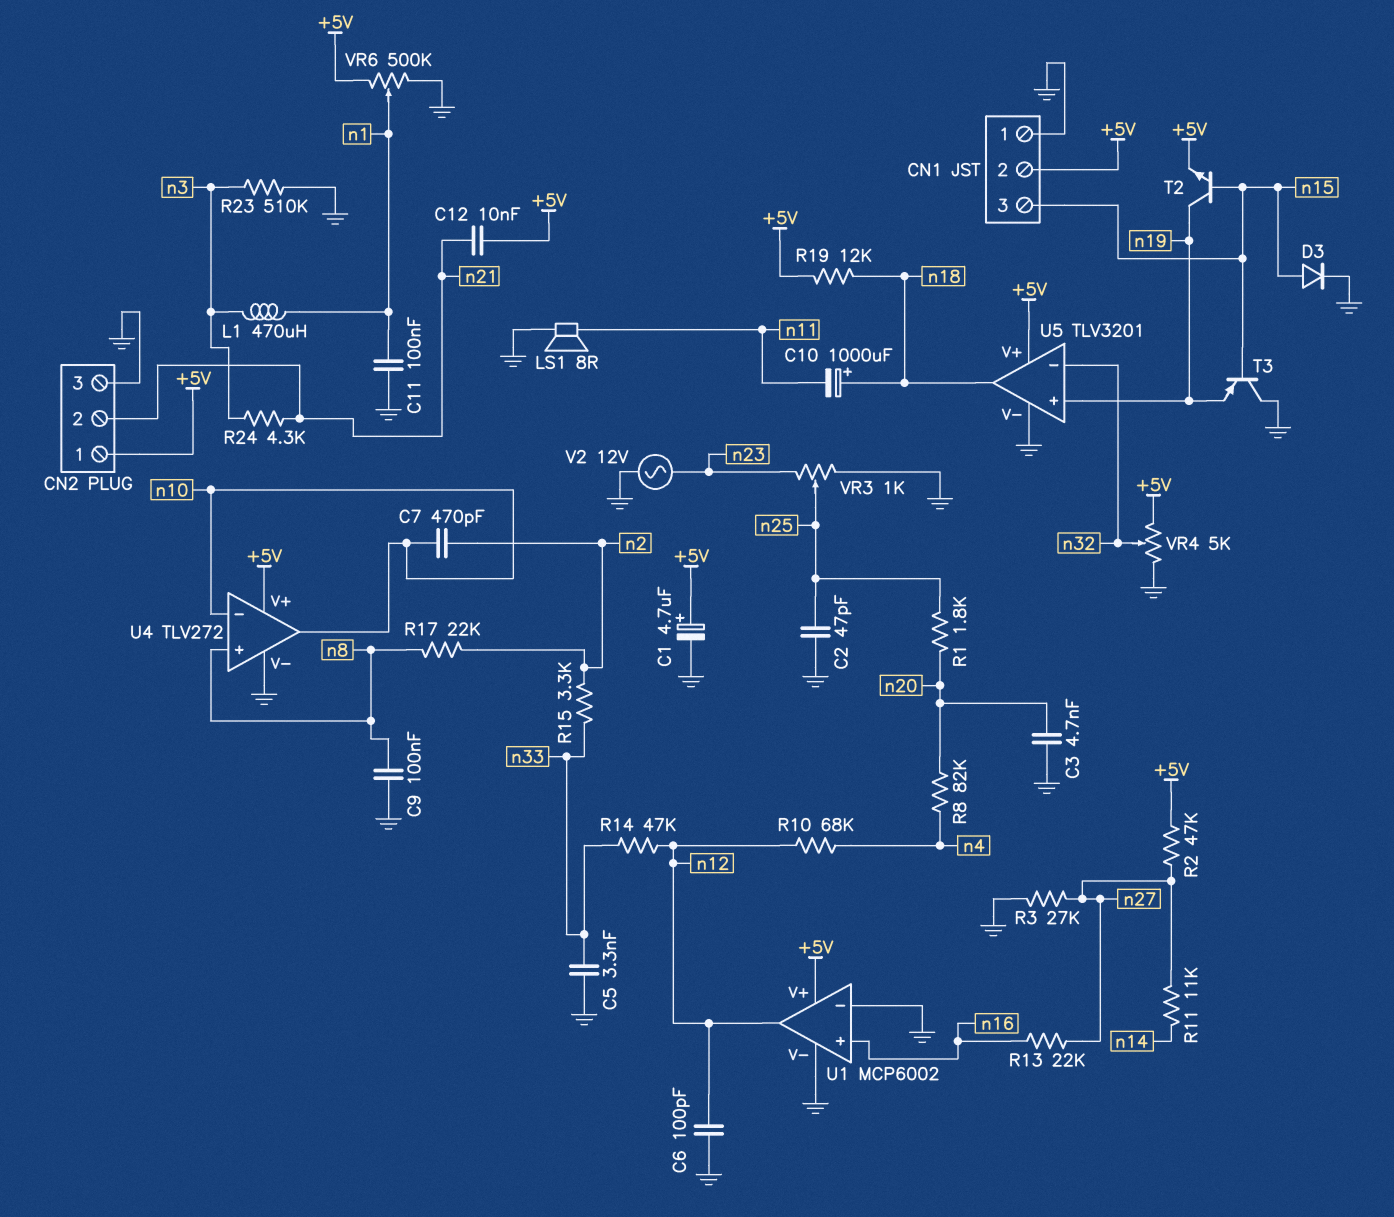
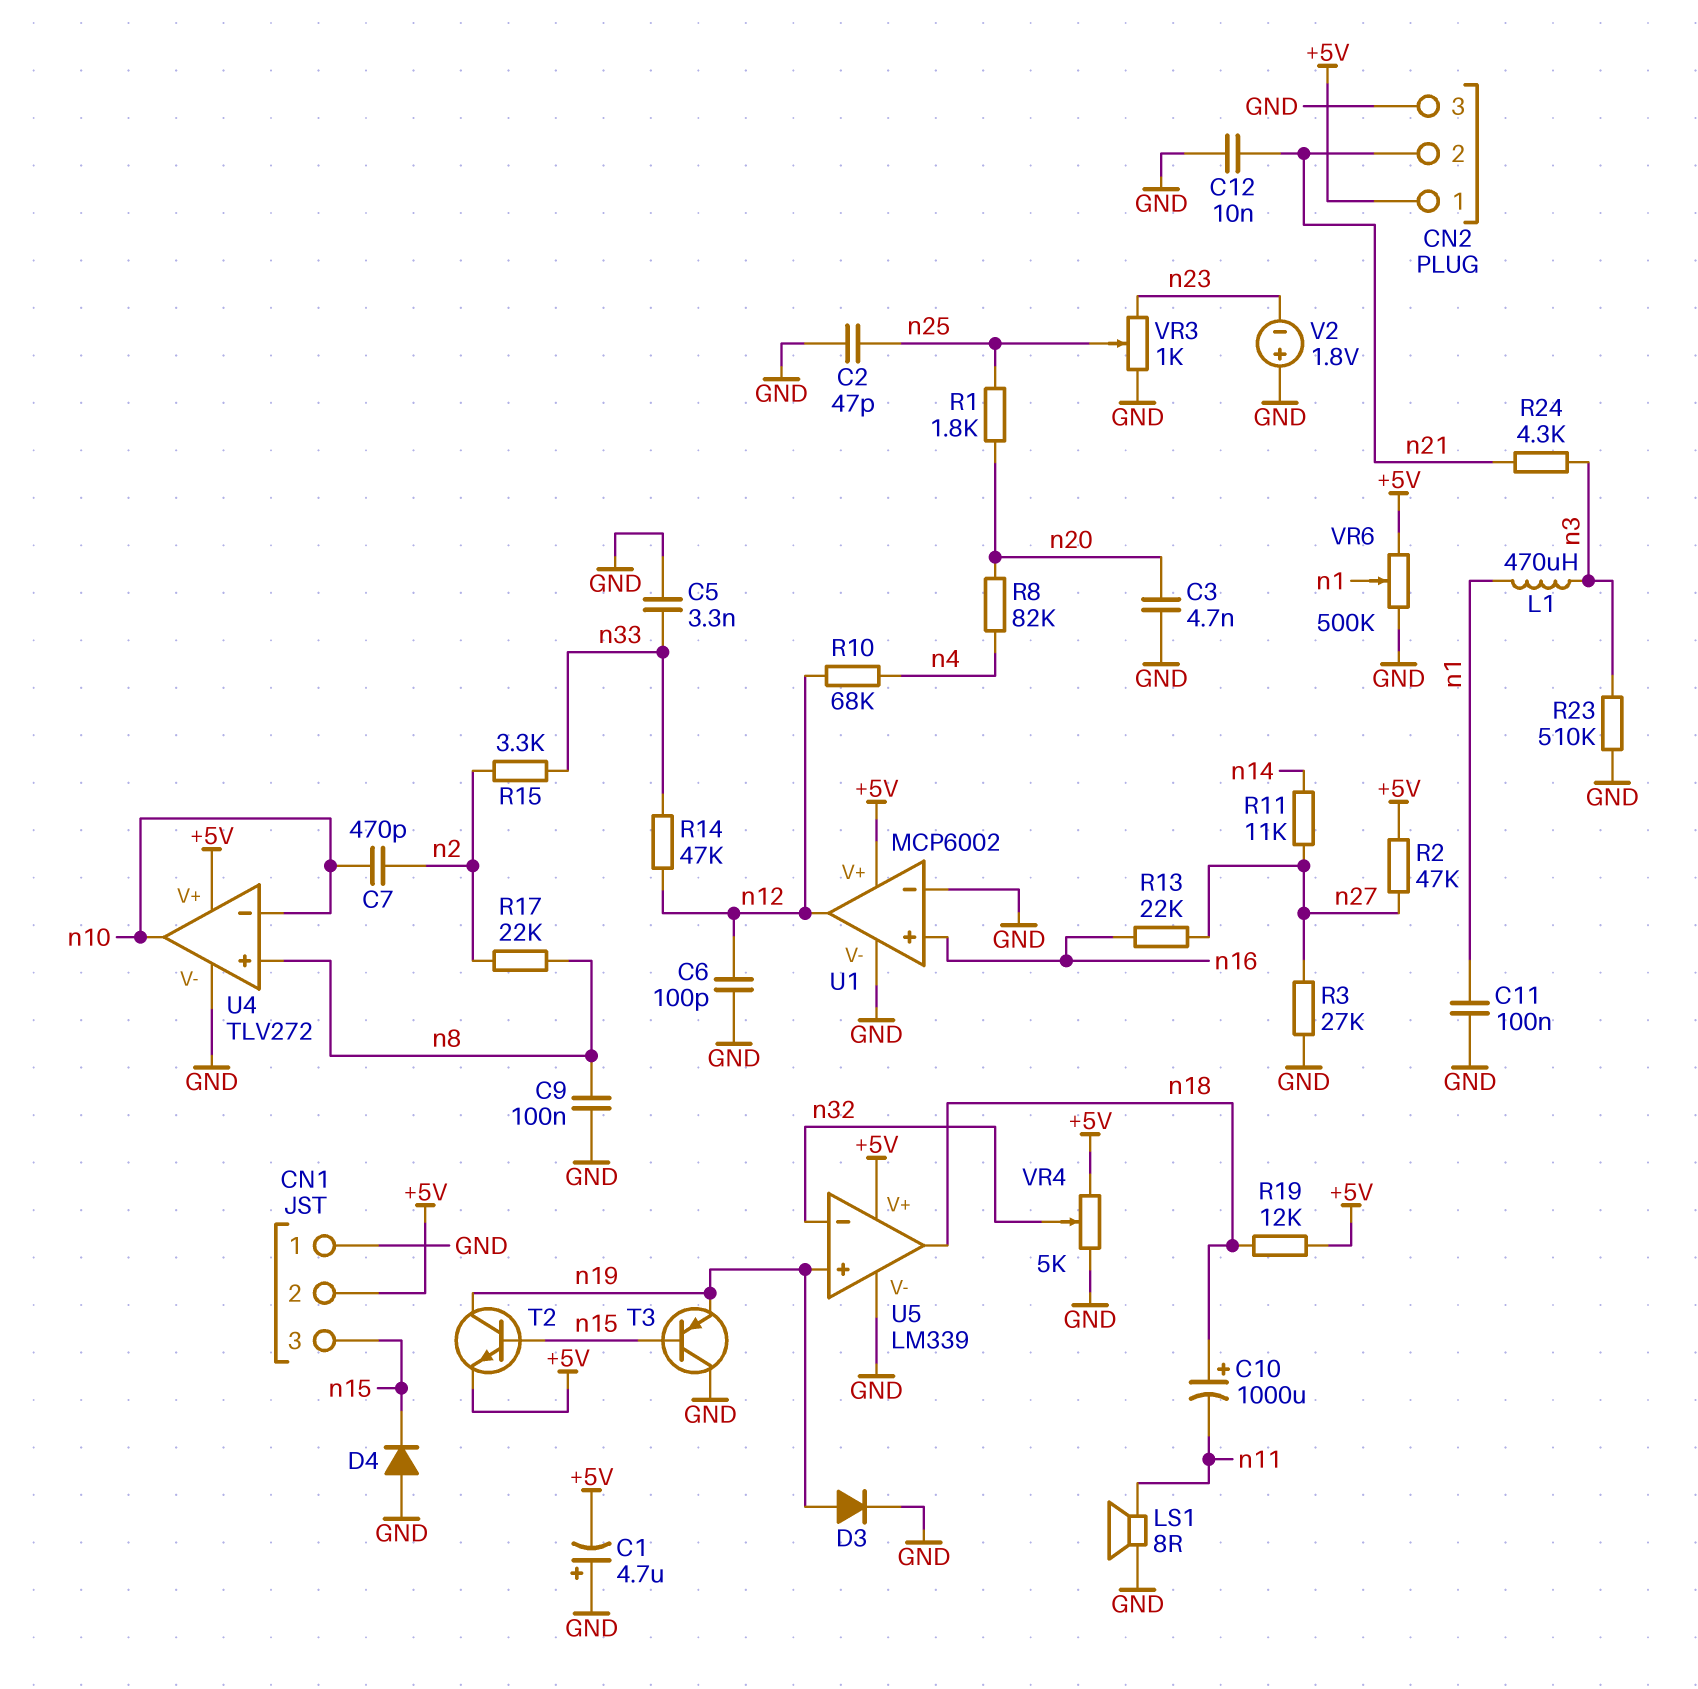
C1: 4.7uF (plus +5V, minus GND) -> 4.7uF (plus GND, minus +5V)
C12: 10nF (+5V, n21) -> 10nF (GND, n21)
D3: diode (A n15, K GND) -> diode (A n19, K GND)
D4: none -> diode (A GND, K n15)
U5: TLV3201 -> LM339
V2: AC 12V (GND, n23) -> 1.8V (plus GND, minus n23)

